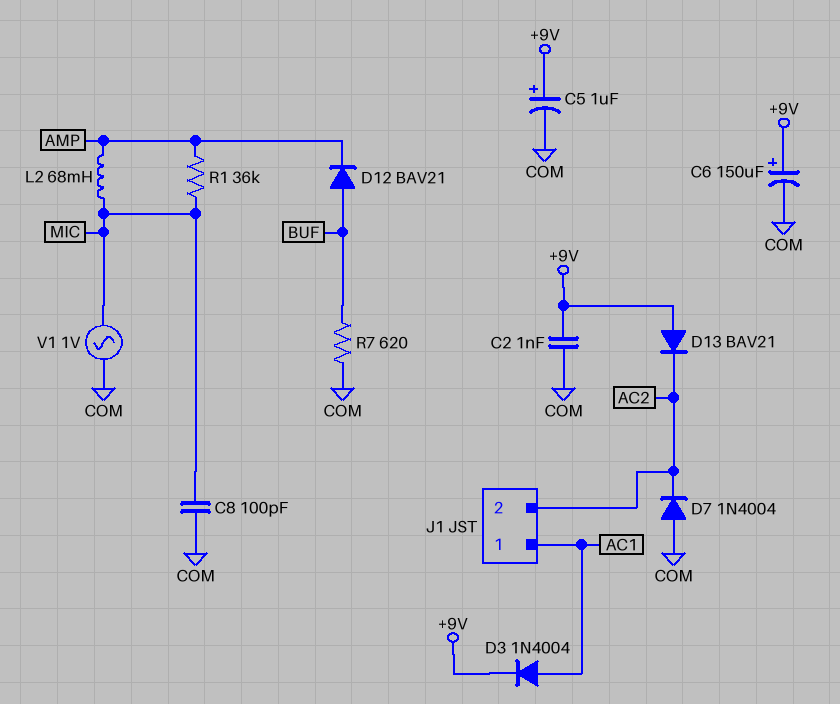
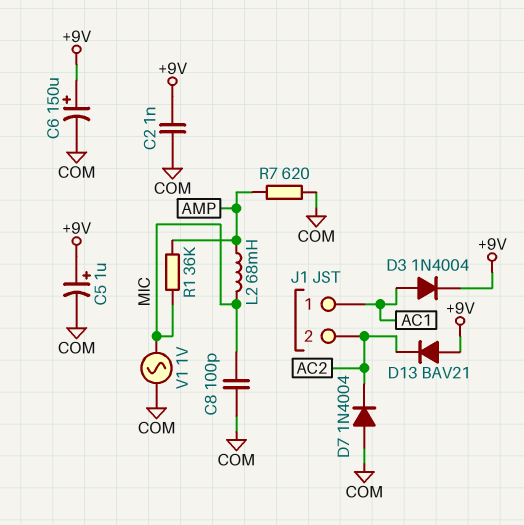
D12: diode BAV21 (A BUF, K AMP) -> none
R7: 620 (BUF, COM) -> 620 (AMP, COM)

